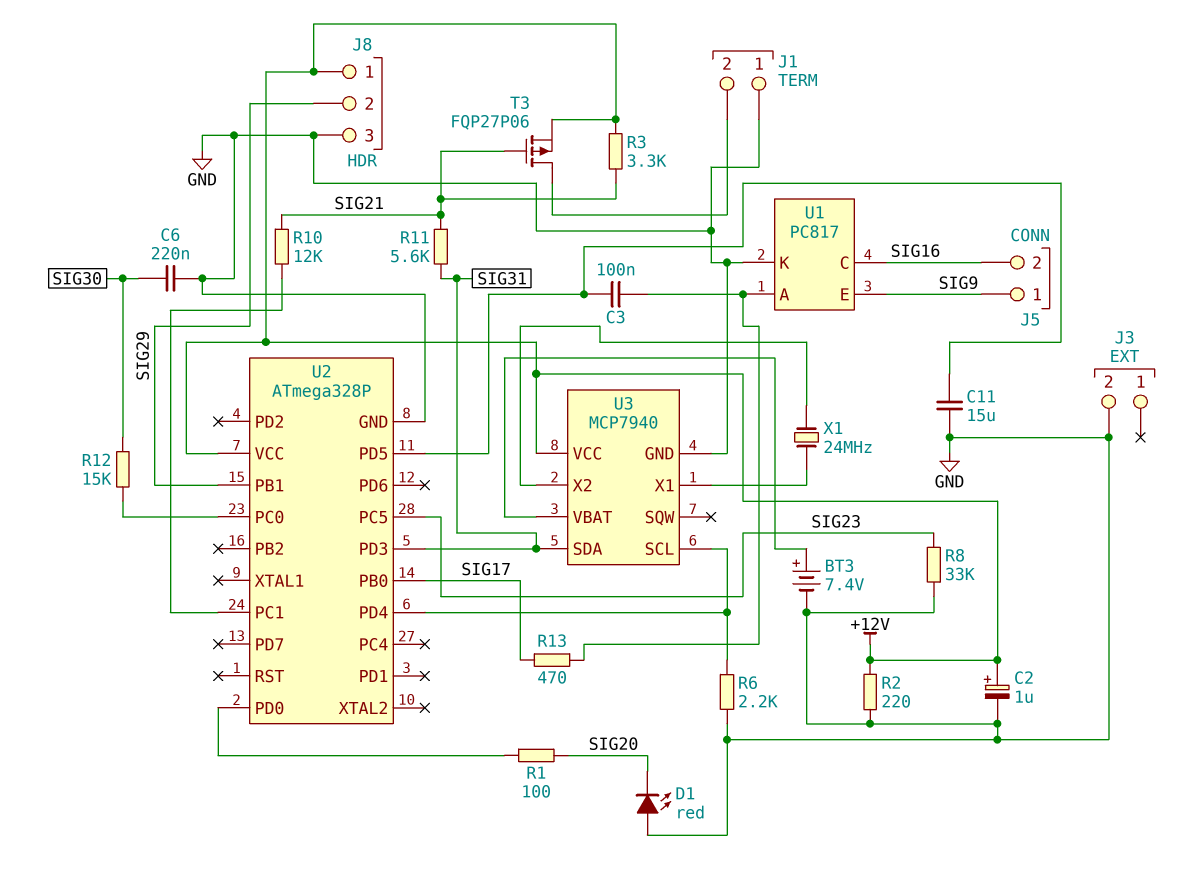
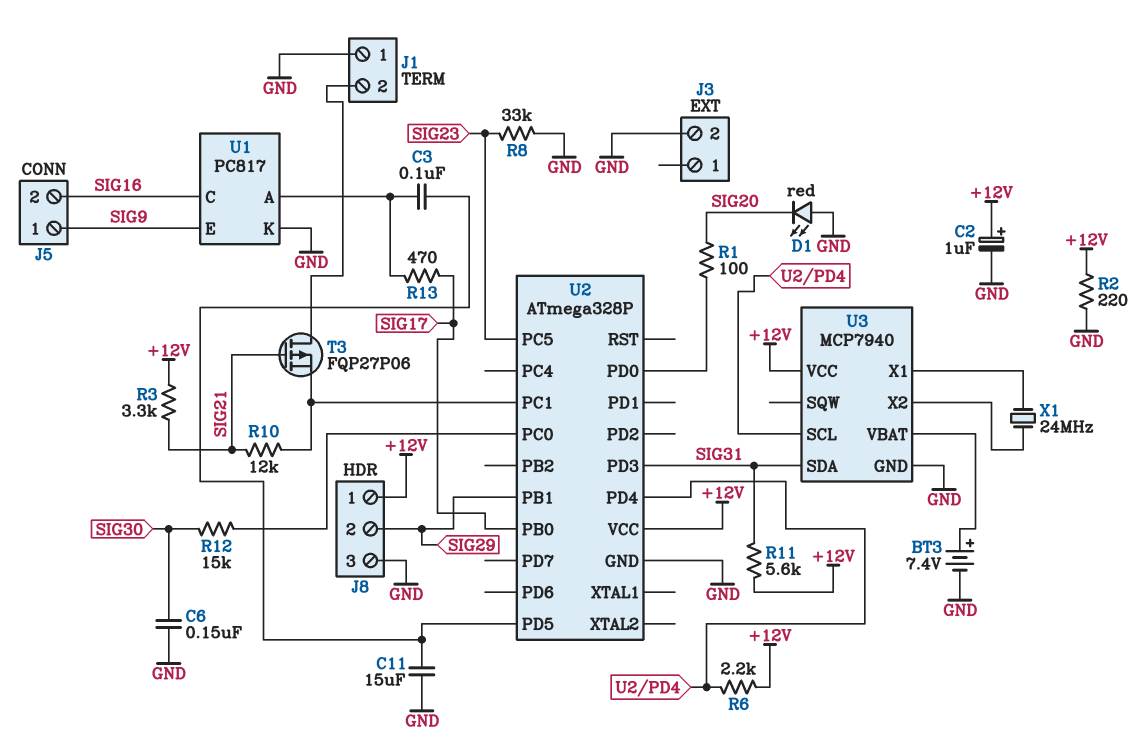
C6: 220nF (GND, SIG30) -> 150nF (GND, SIG30)
R6: 2.2k (GND, U2/PD4) -> 2.2k (+12V, U2/PD4)
R11: 5.6k (SIG21, SIG31) -> 5.6k (+12V, SIG31)
T3: PMOS FQP27P06 (G SIG21, D J1/2, S +12V) -> PMOS FQP27P06 (G SIG21, D J1/2, S U2/PC1)

